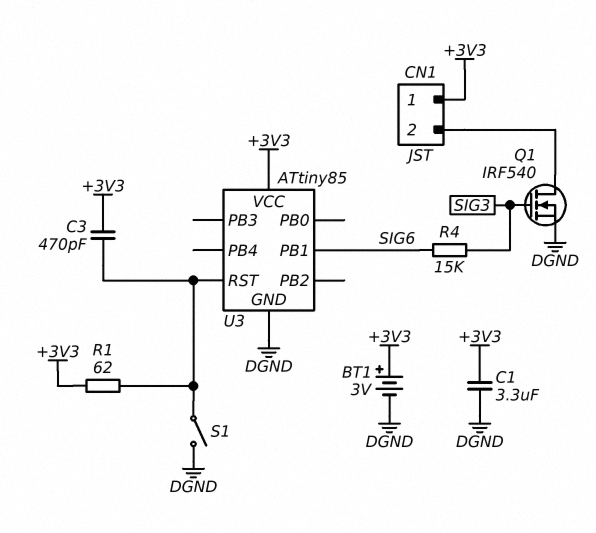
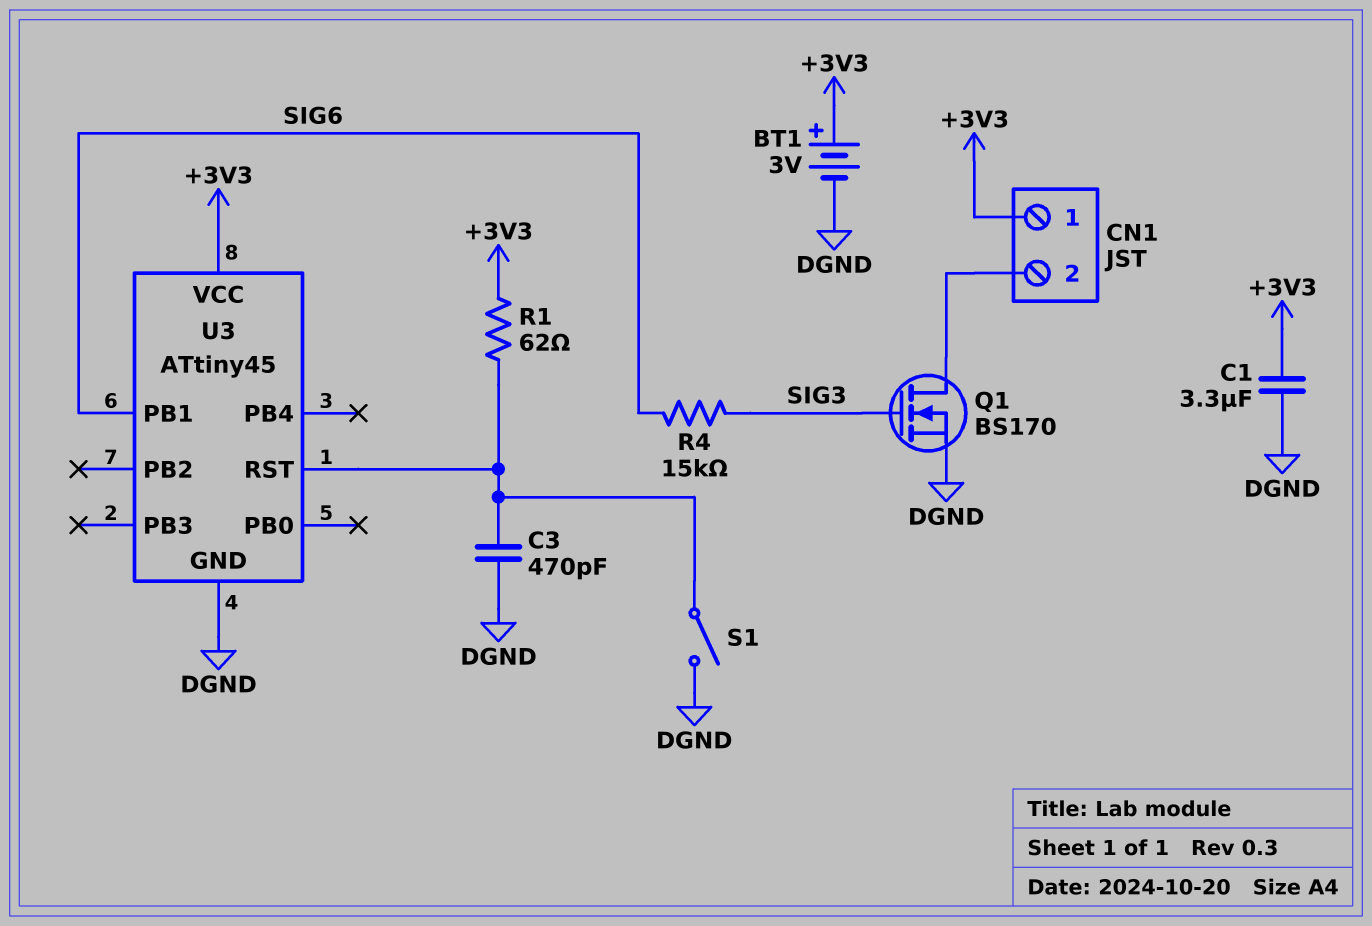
C3: 470pF (+3V3, U3/RST) -> 470pF (DGND, U3/RST)
Q1: NMOS IRF540 (G SIG3, D CN1/2, S DGND) -> NMOS BS170 (G SIG3, D CN1/2, S DGND)
U3: ATtiny85 -> ATtiny45

